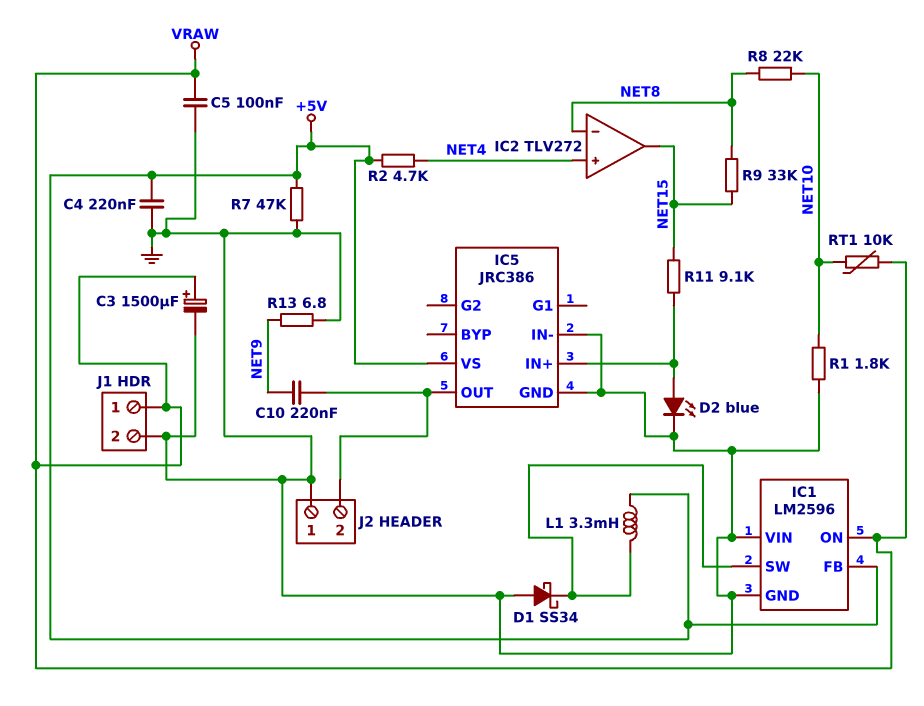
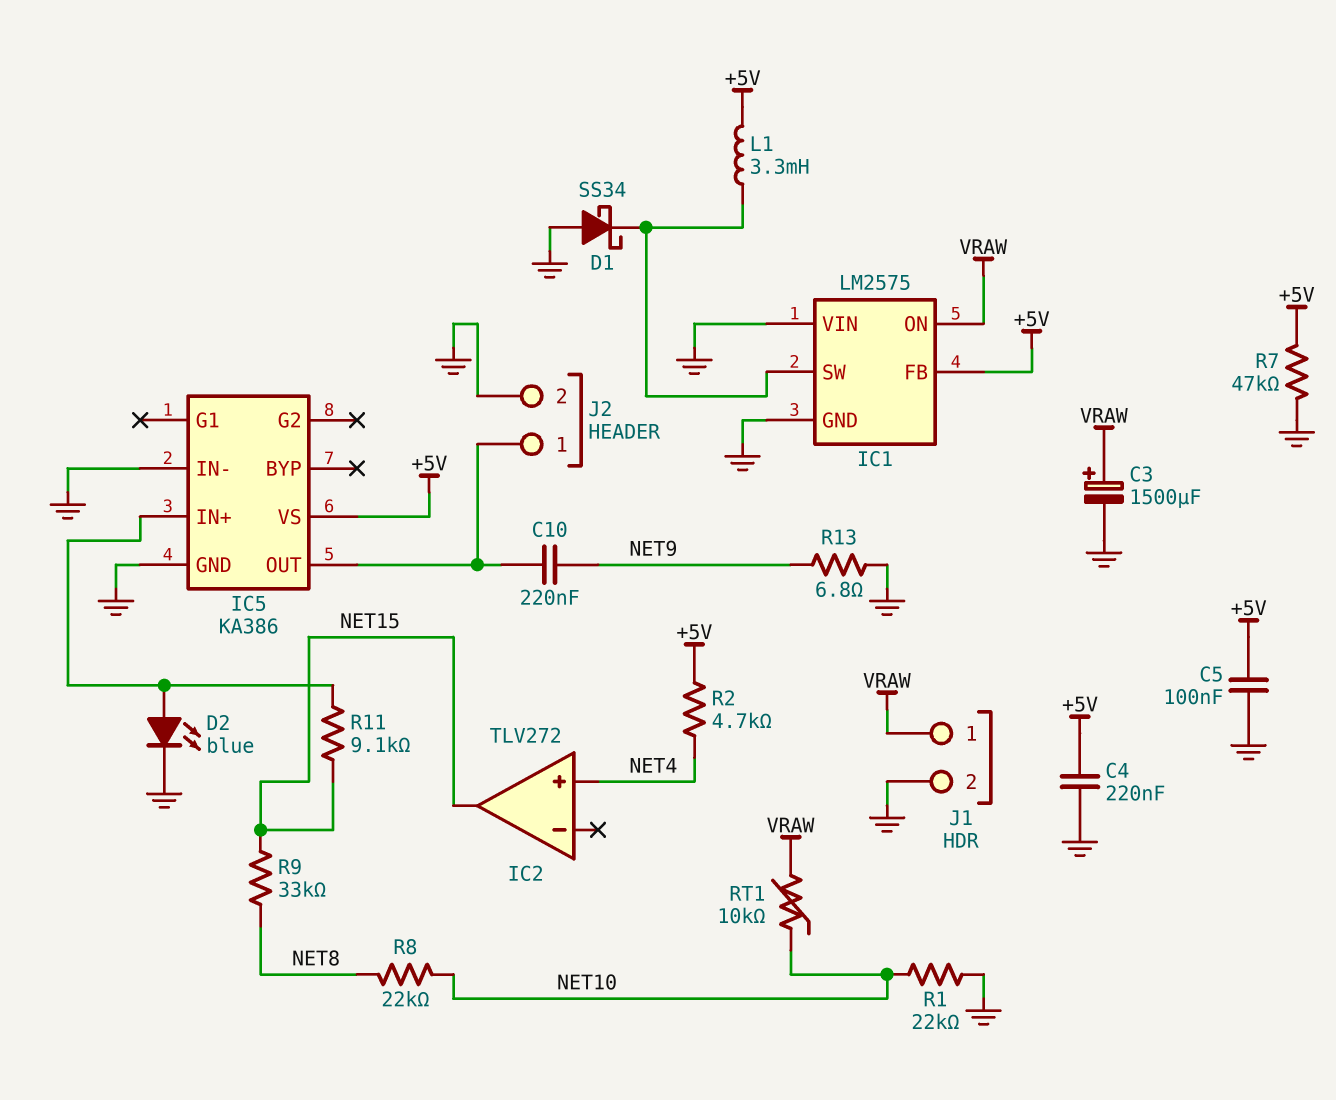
C5: 100nF (GND, VRAW) -> 100nF (+5V, GND)
IC1: LM2596 -> LM2575
IC2 pin in-: NET8 -> none
IC5: JRC386 -> KA386
J2 pin 1: GND -> IC5/OUT
J2 pin 2: IC5/OUT -> GND
R1: 1.8k (GND, NET10) -> 22k (GND, NET10)

